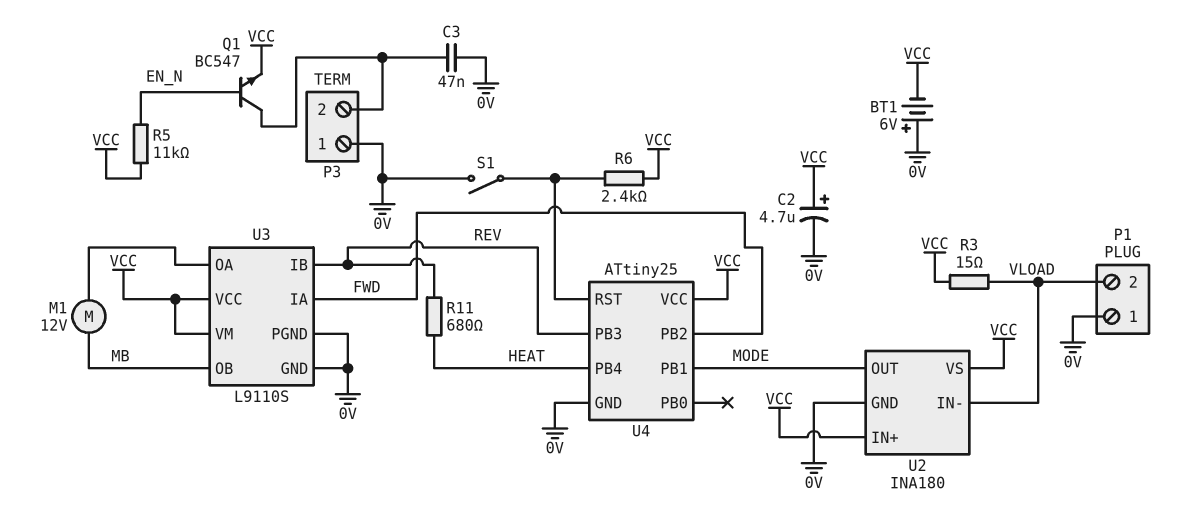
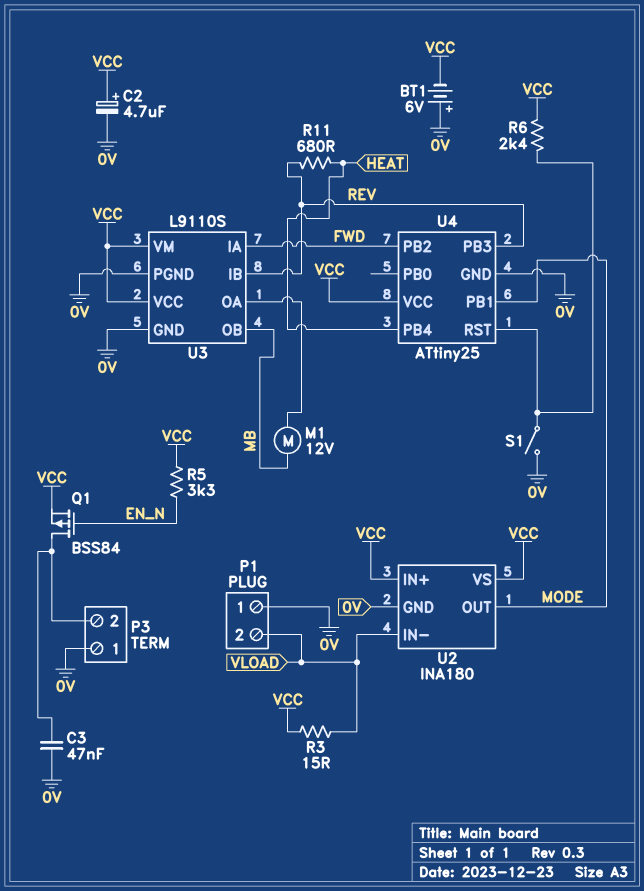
Q1: NPN BC547 (B EN_N, C P3/2, E VCC) -> PMOS BSS84 (G EN_N, D P3/2, S VCC)
R5: 11k (EN_N, VCC) -> 3.3k (EN_N, VCC)

